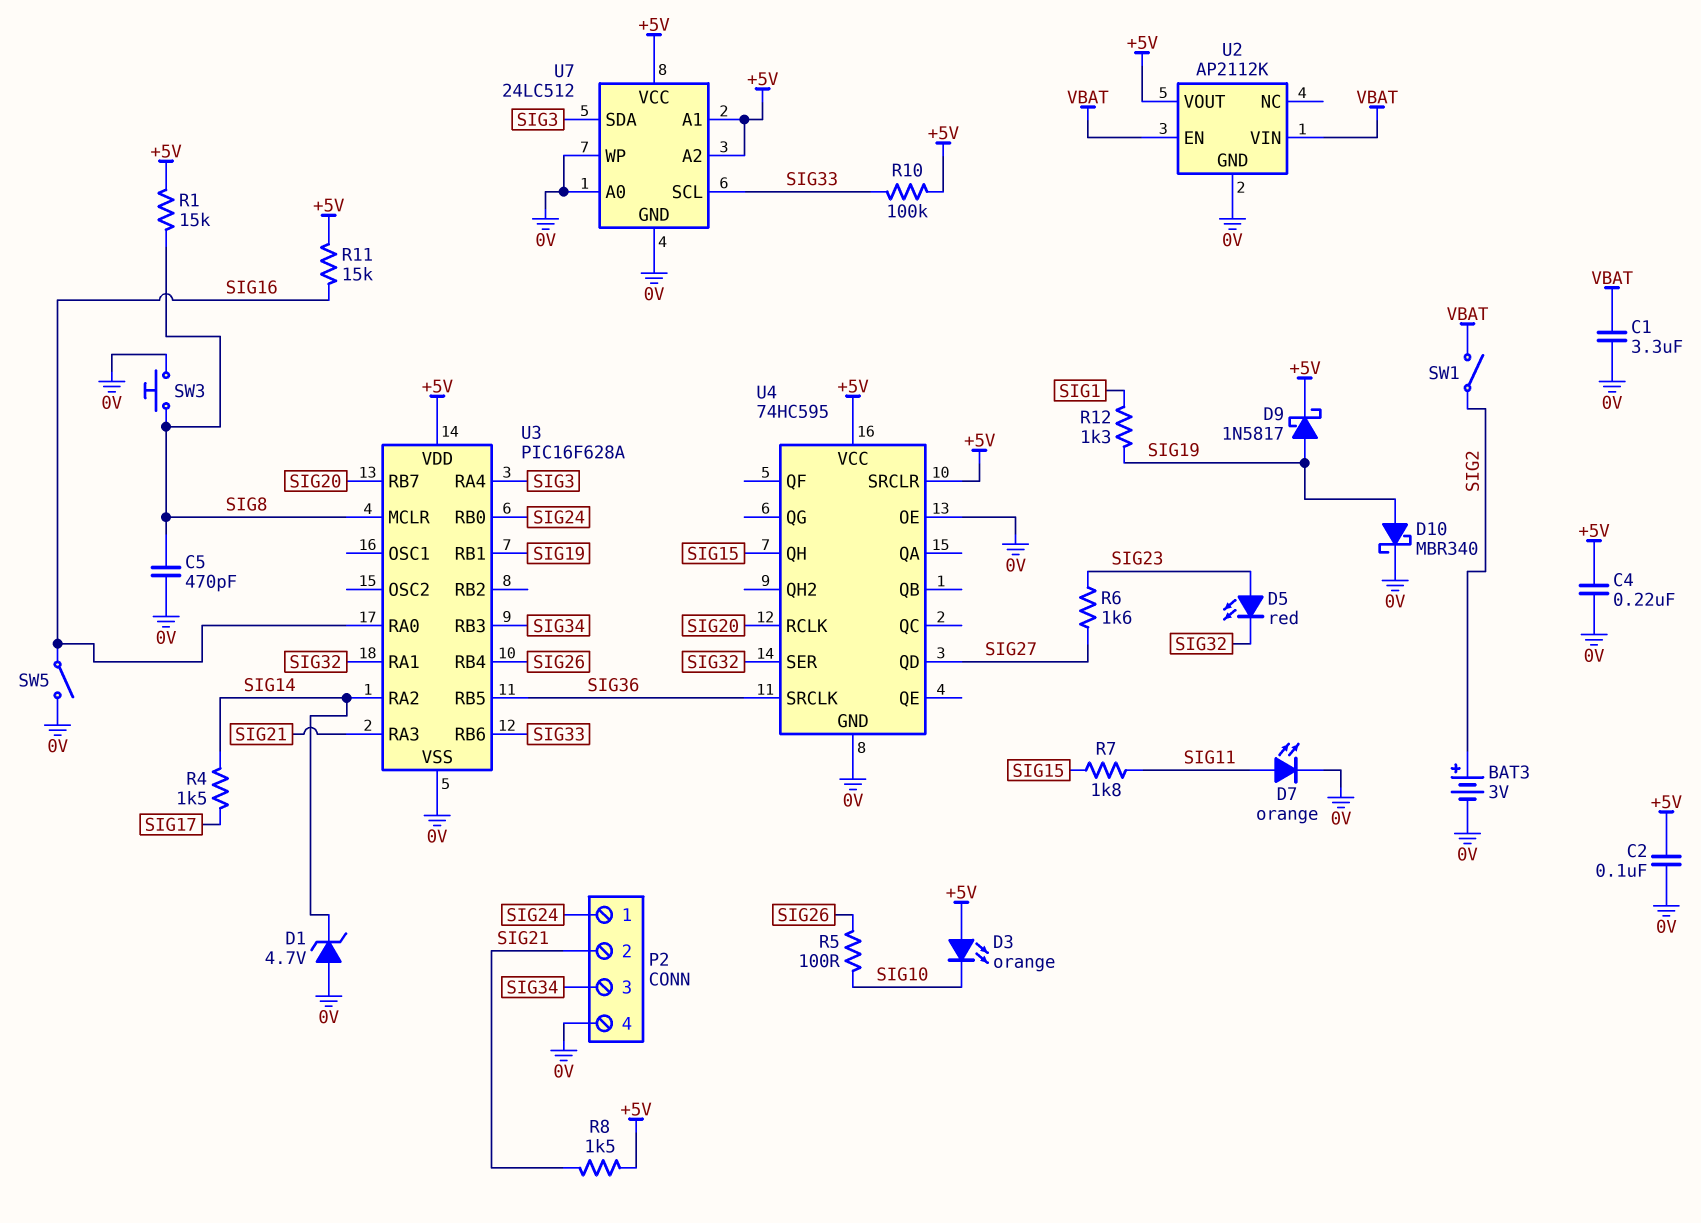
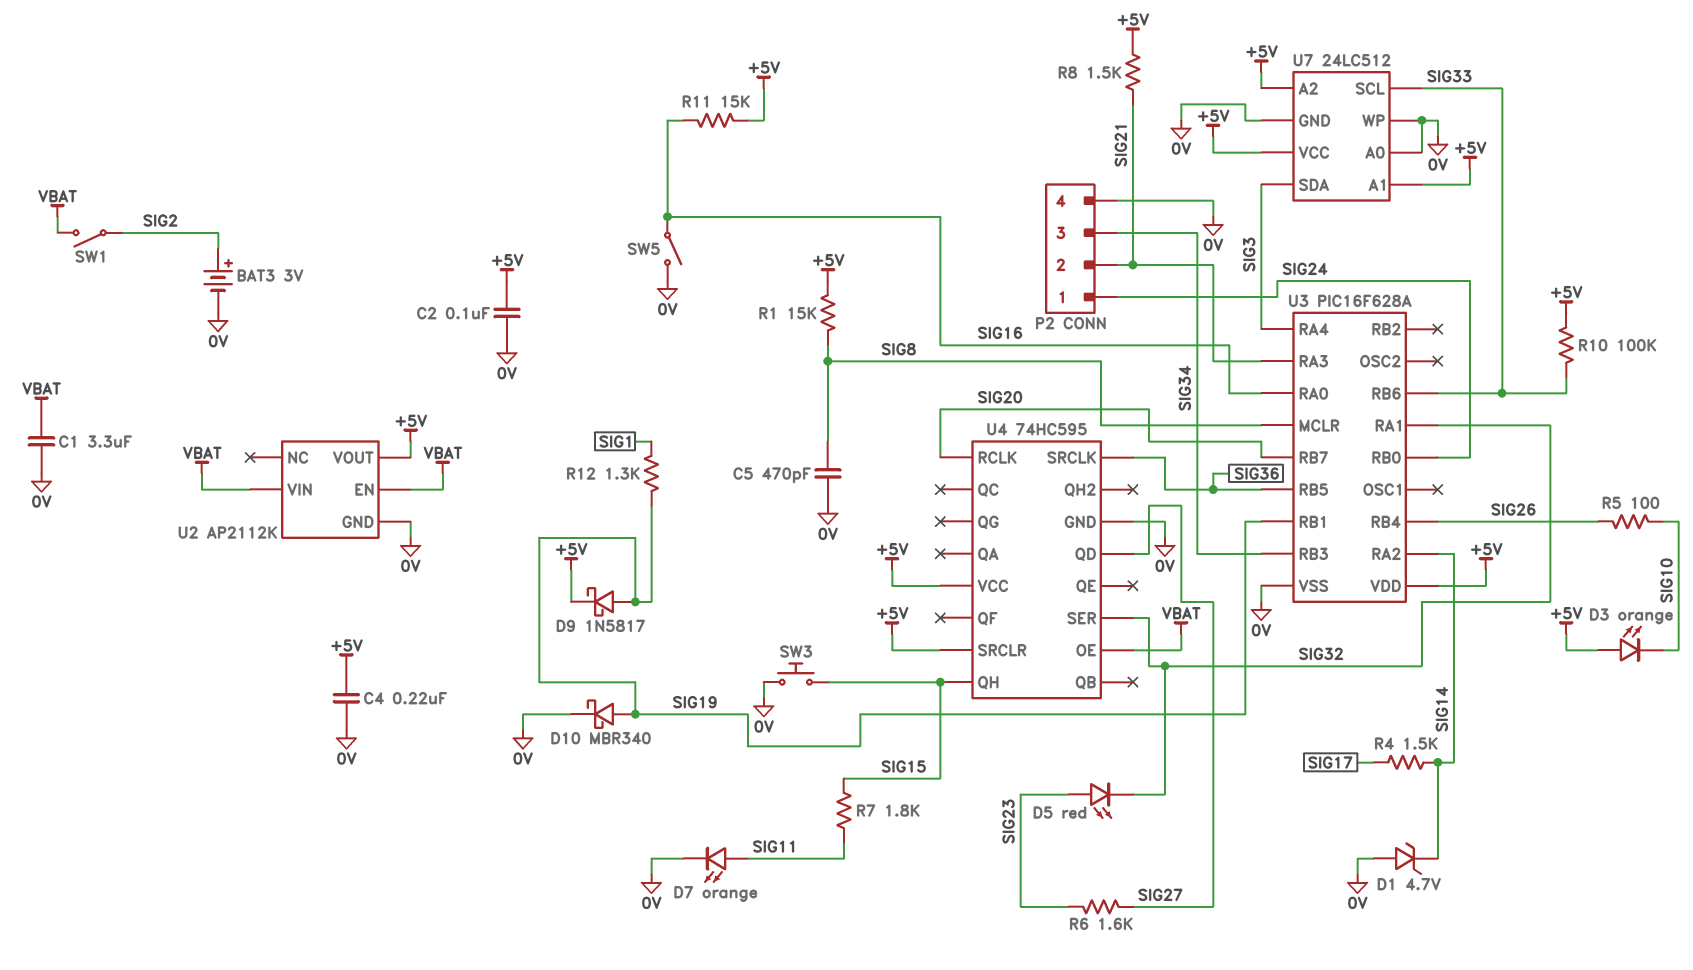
SW3: button (0V, SIG8) -> button (0V, SIG15)
U4 pin OE: 0V -> VBAT

